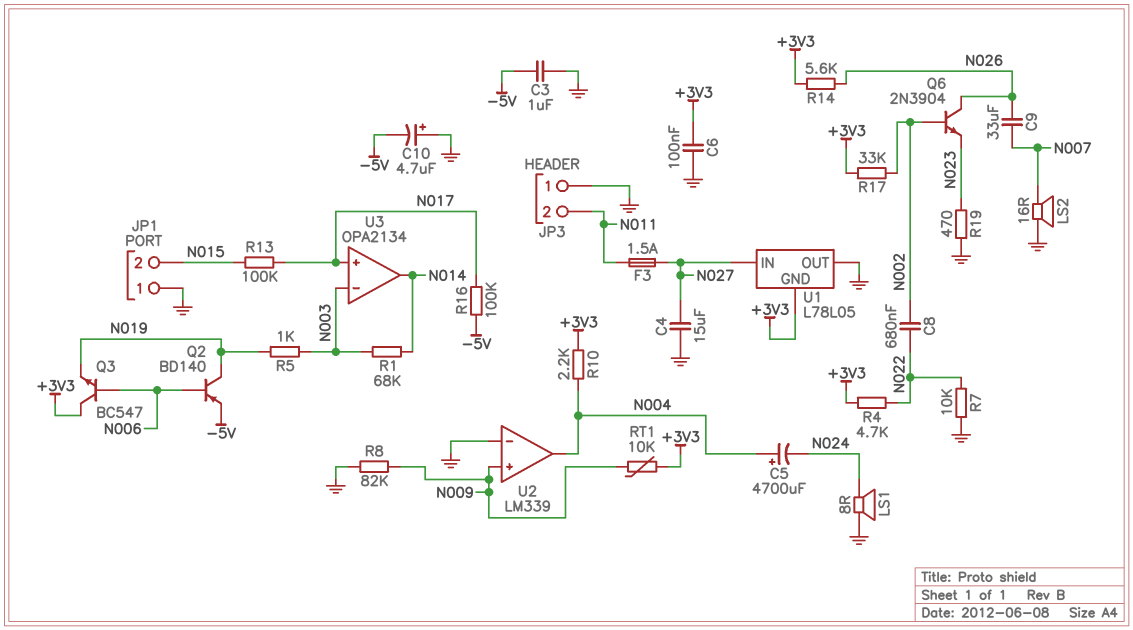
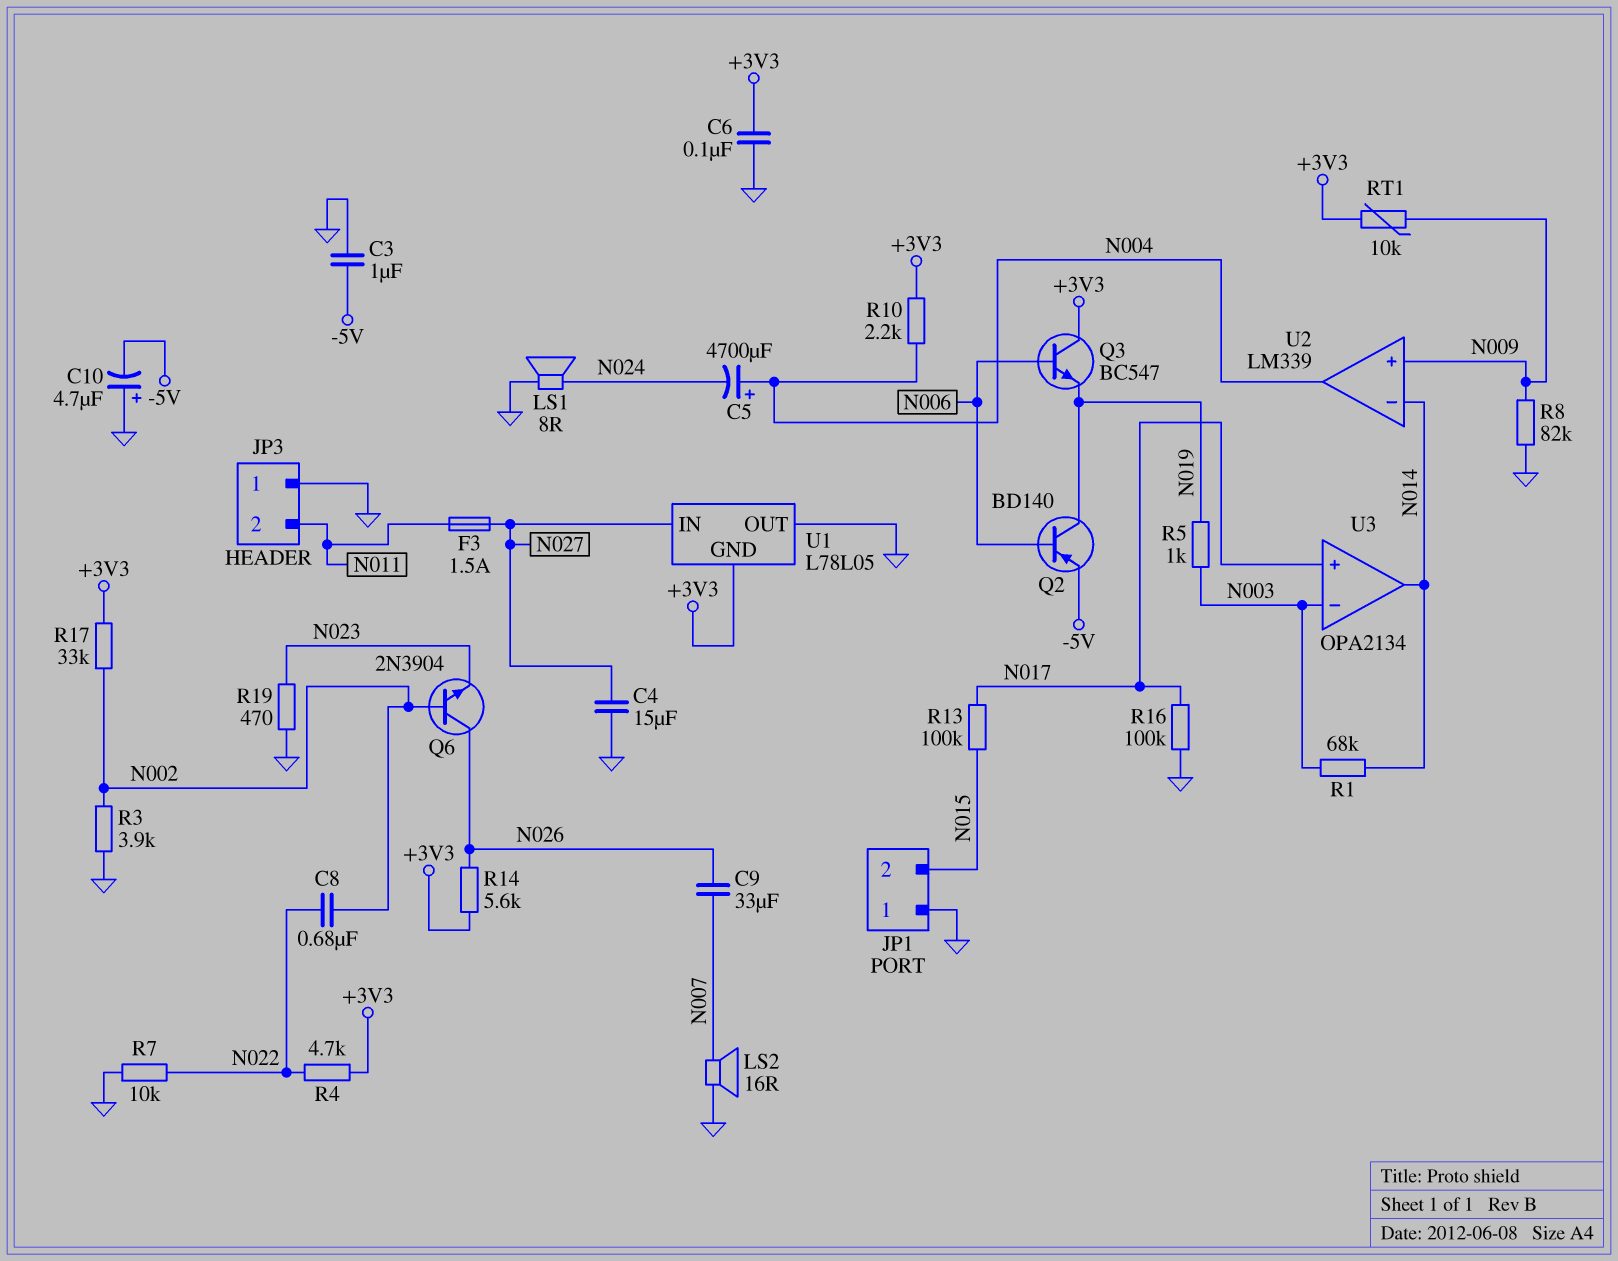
R3: none -> 3.9k (GND, N002)
R16: 100k (-5V, N017) -> 100k (GND, N017)
U2 pin in-: GND -> N014

